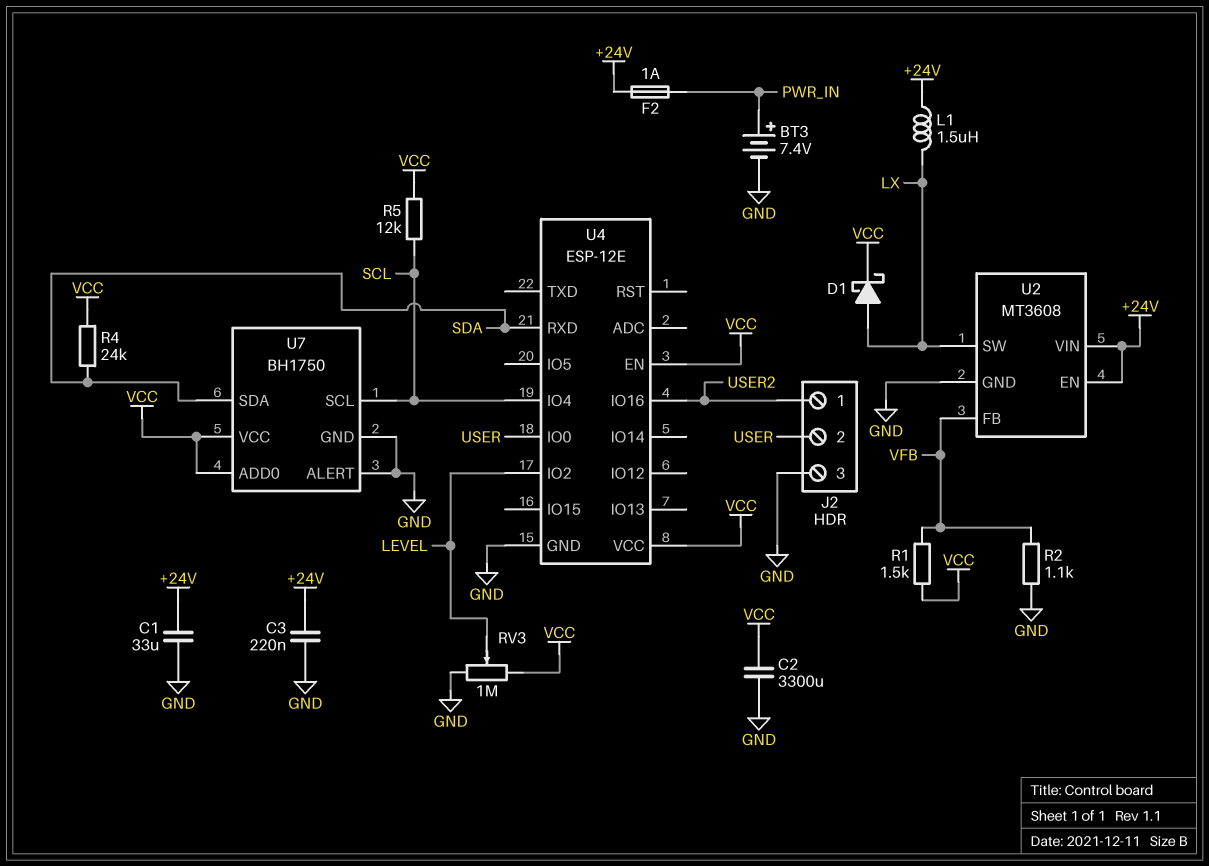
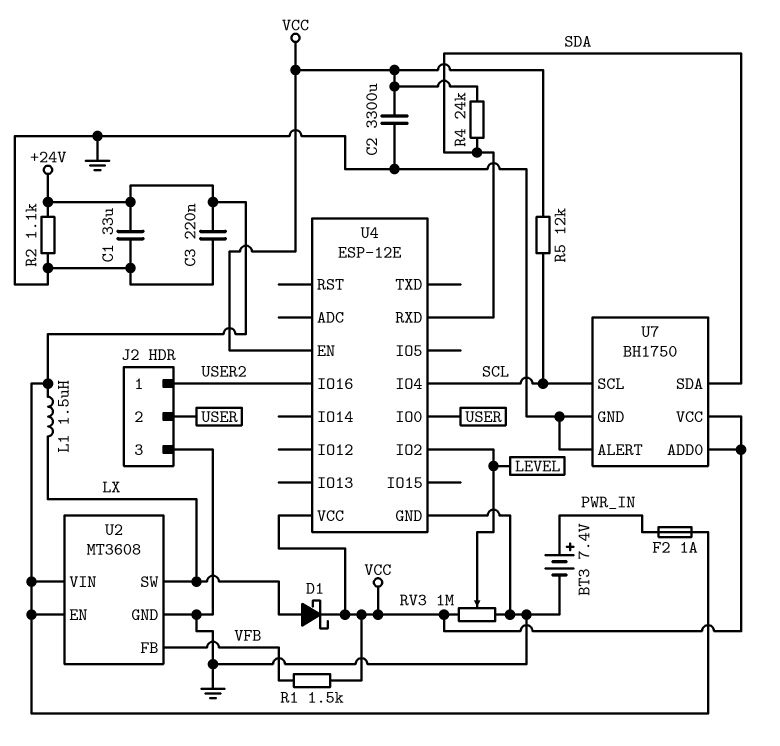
R2: 1.1k (GND, VFB) -> 1.1k (+24V, GND)

